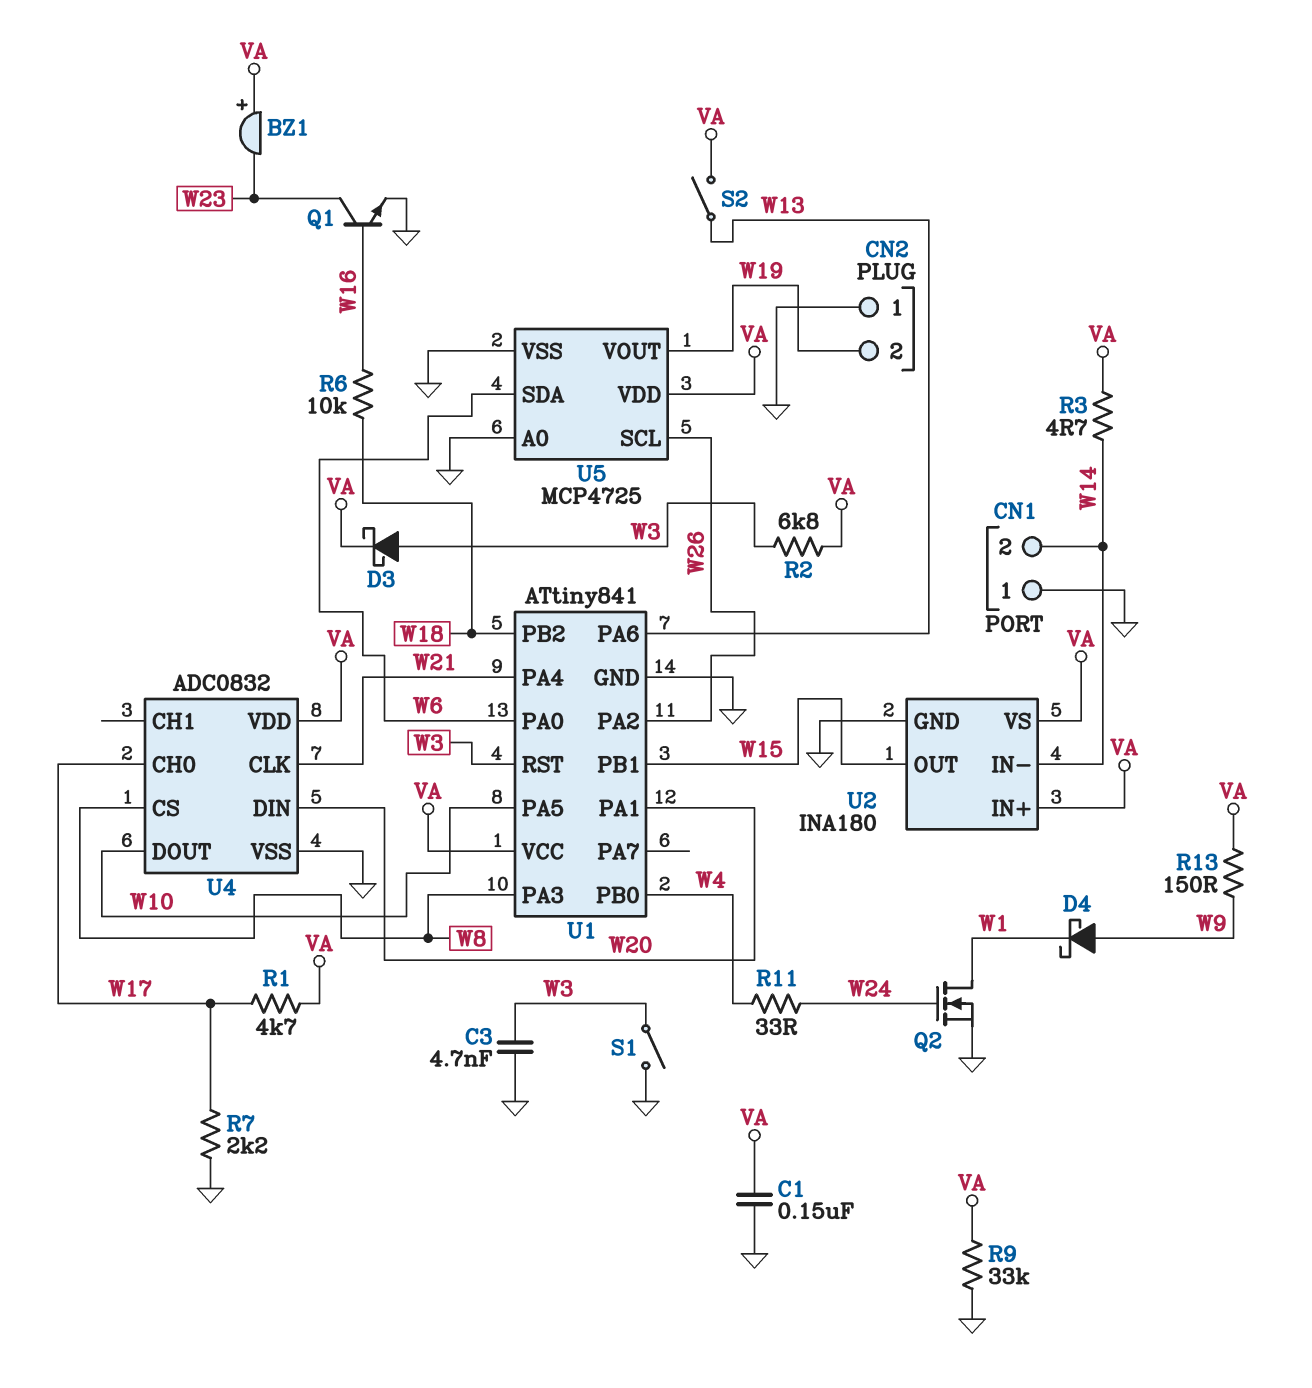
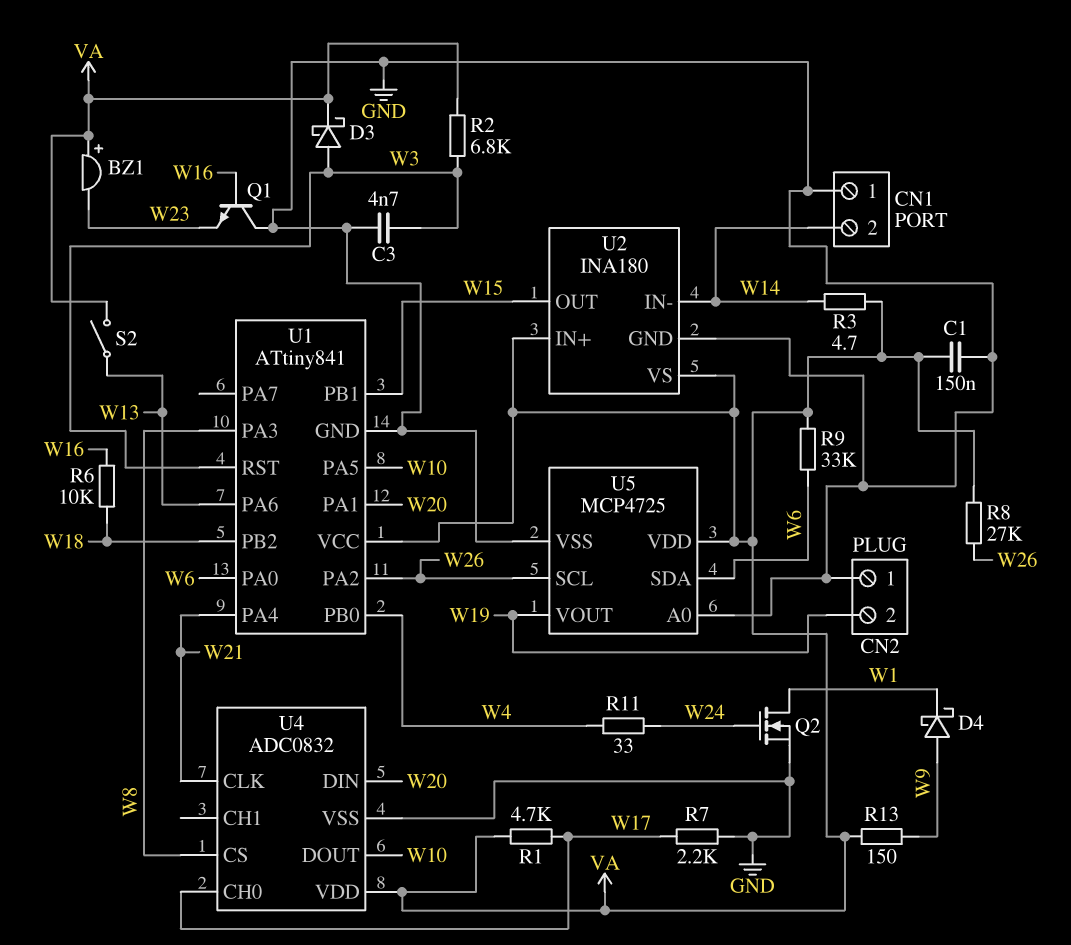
Q1: NPN (B W16, C W23, E GND) -> NPN (B W16, C GND, E W23)
R8: none -> 27k (VA, W26)
R9: 33k (GND, VA) -> 33k (VA, W6)
S1: switch (GND, W3) -> none

